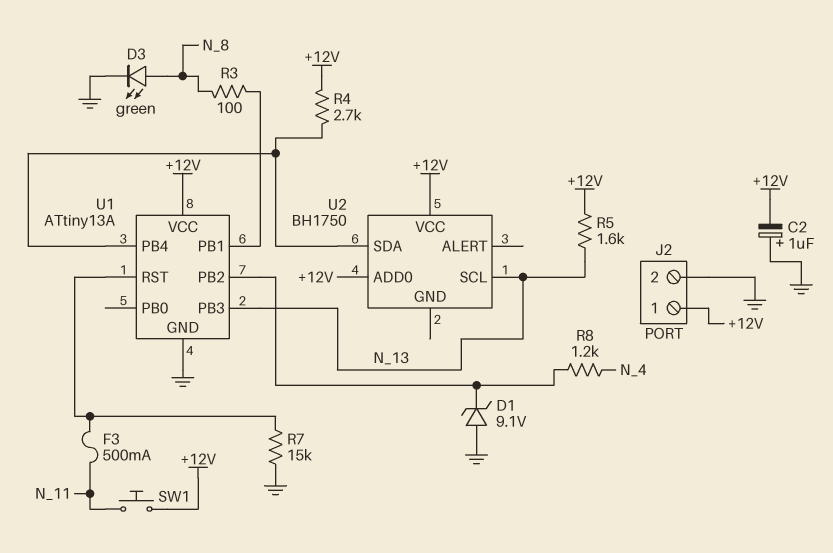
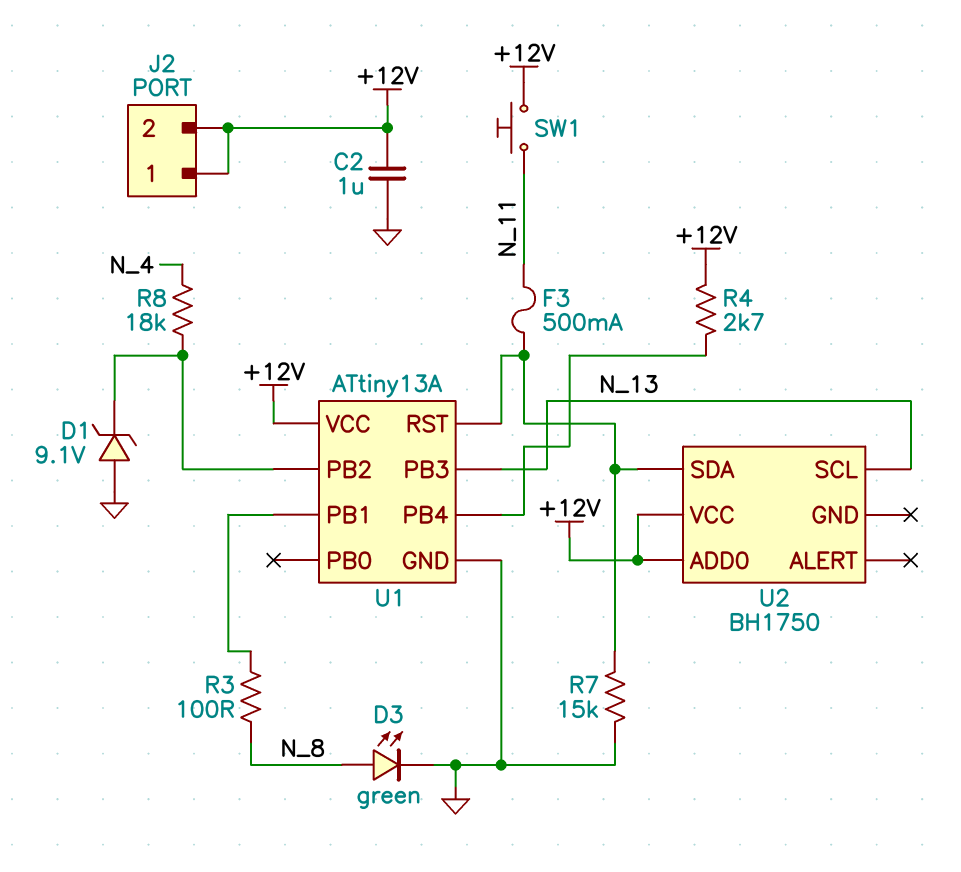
C2: 1uF (plus GND, minus +12V) -> 1uF (+12V, GND)
J2 pin 2: GND -> +12V
R5: 1.6k (+12V, N_13) -> none
R8: 1.2k (N_4, U1/PB2) -> 18k (N_4, U1/PB2)
U2 pin SDA: U1/PB4 -> U1/RST

